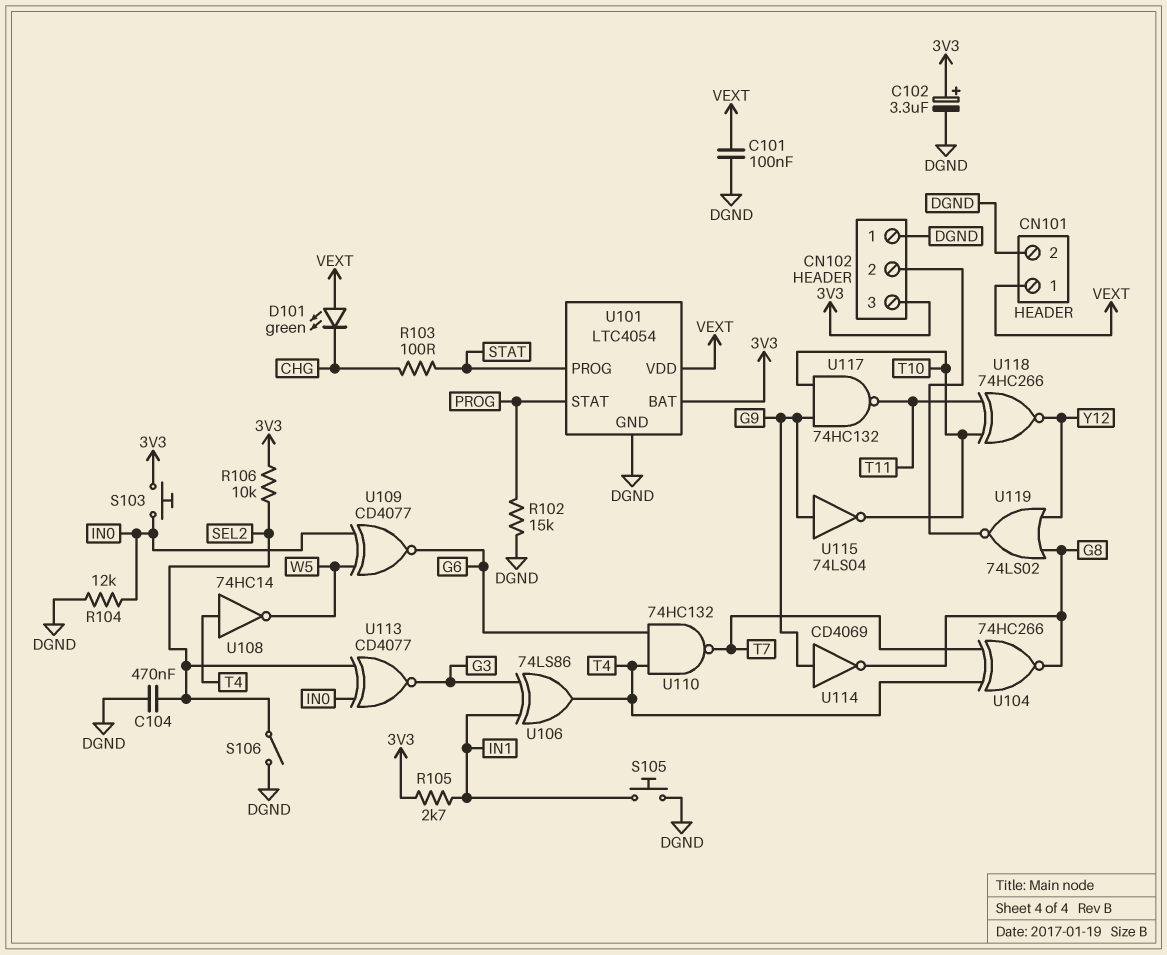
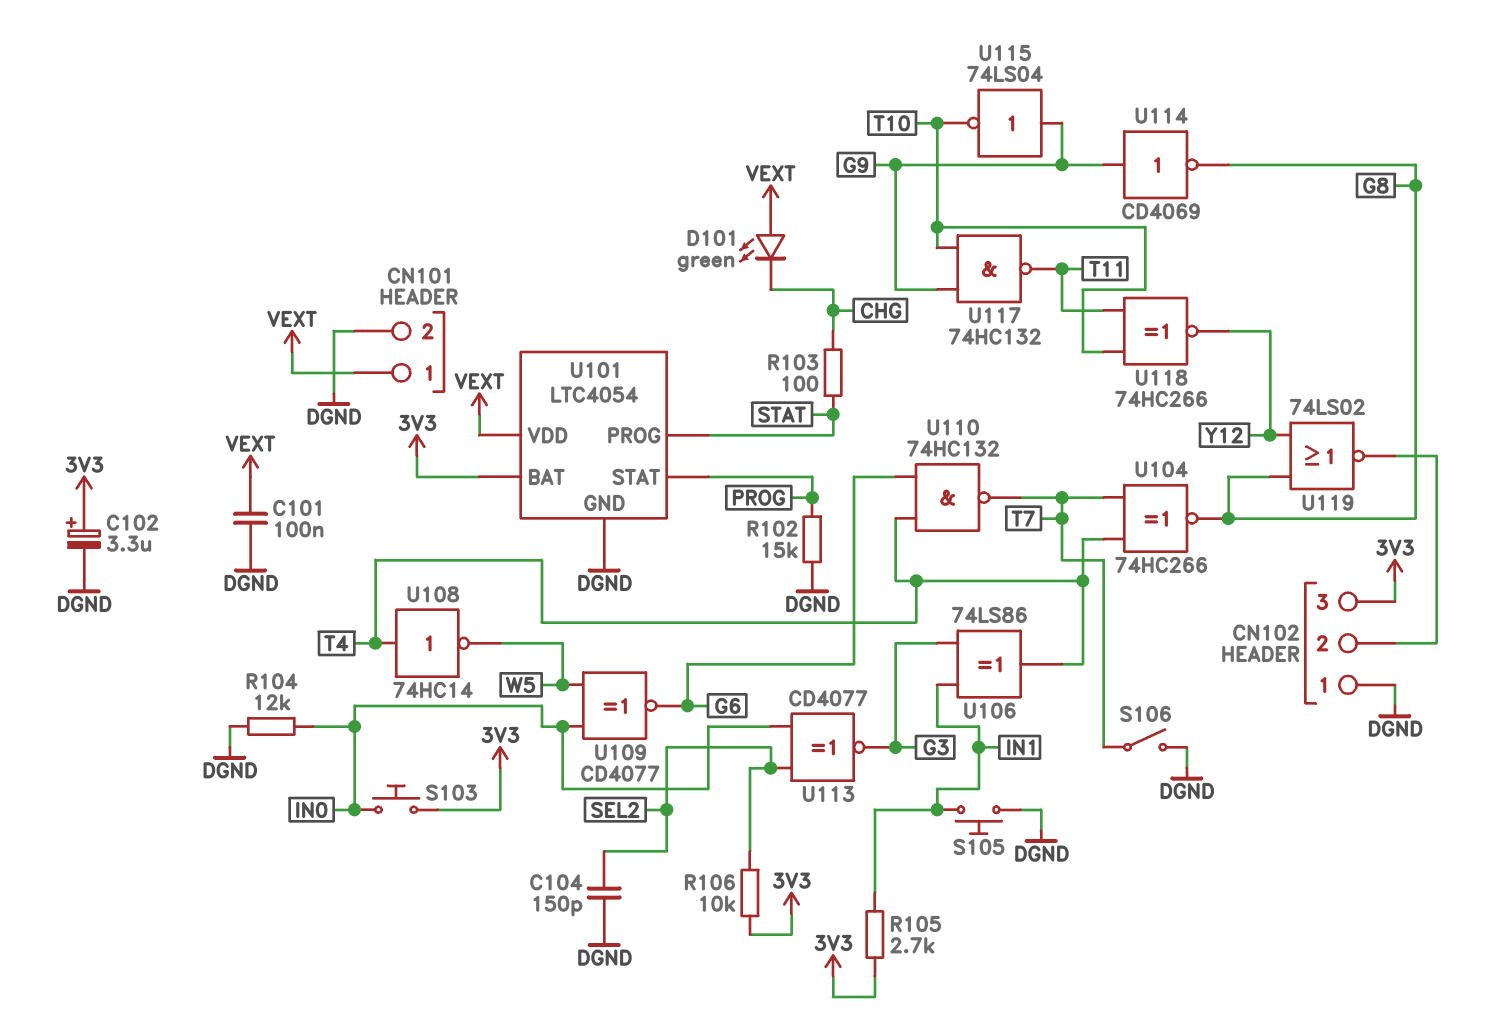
C104: 470nF (DGND, SEL2) -> 150pF (DGND, SEL2)
S106: switch (DGND, SEL2) -> switch (DGND, T7)

